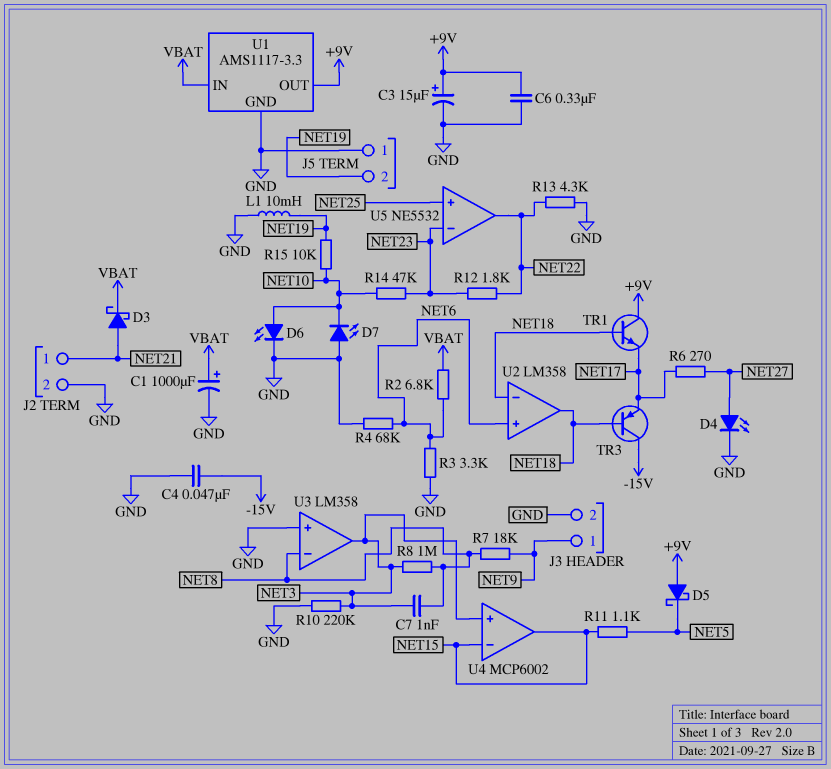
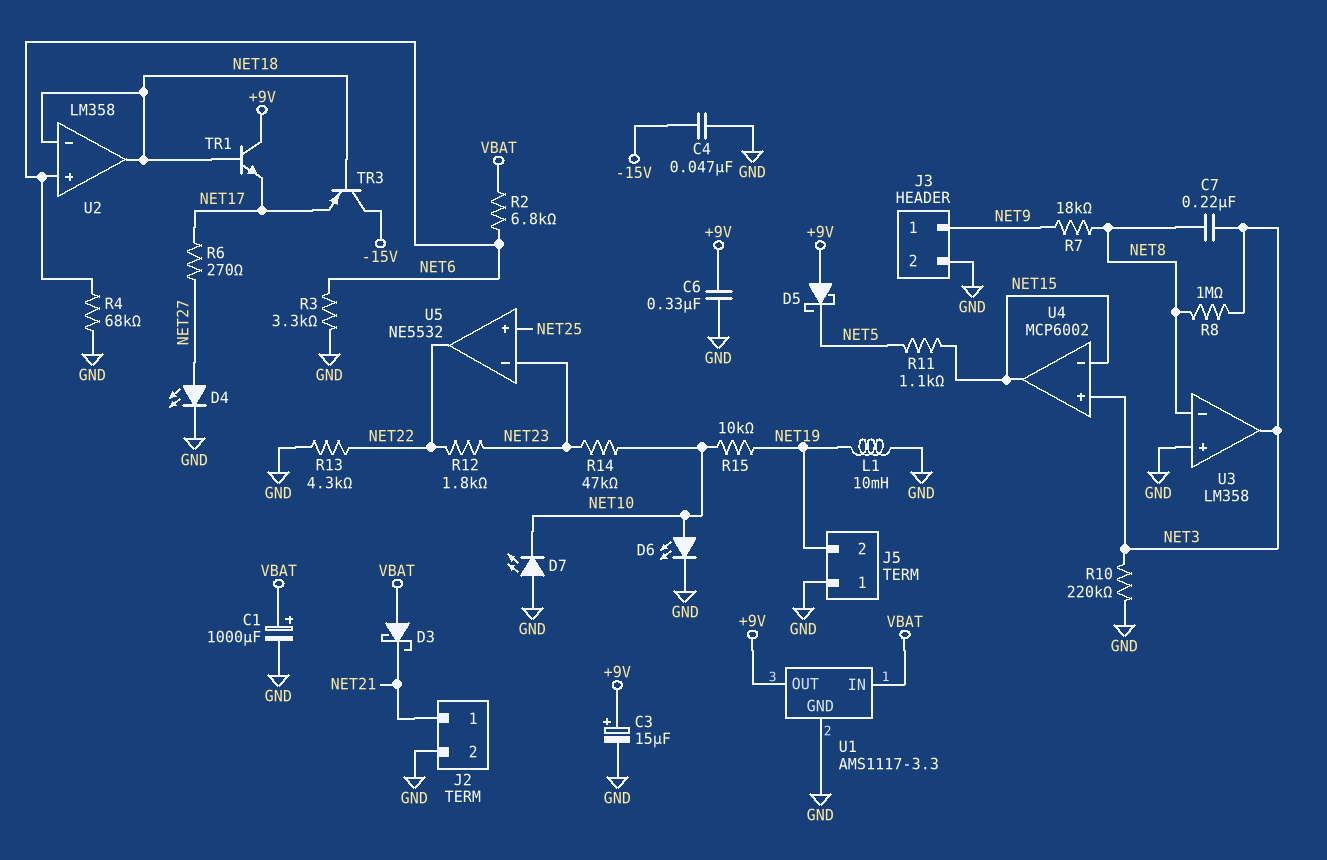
C7: 1nF (NET3, NET8) -> 220nF (NET3, NET8)
D3: schottky (A NET21, K VBAT) -> schottky (A VBAT, K NET21)

